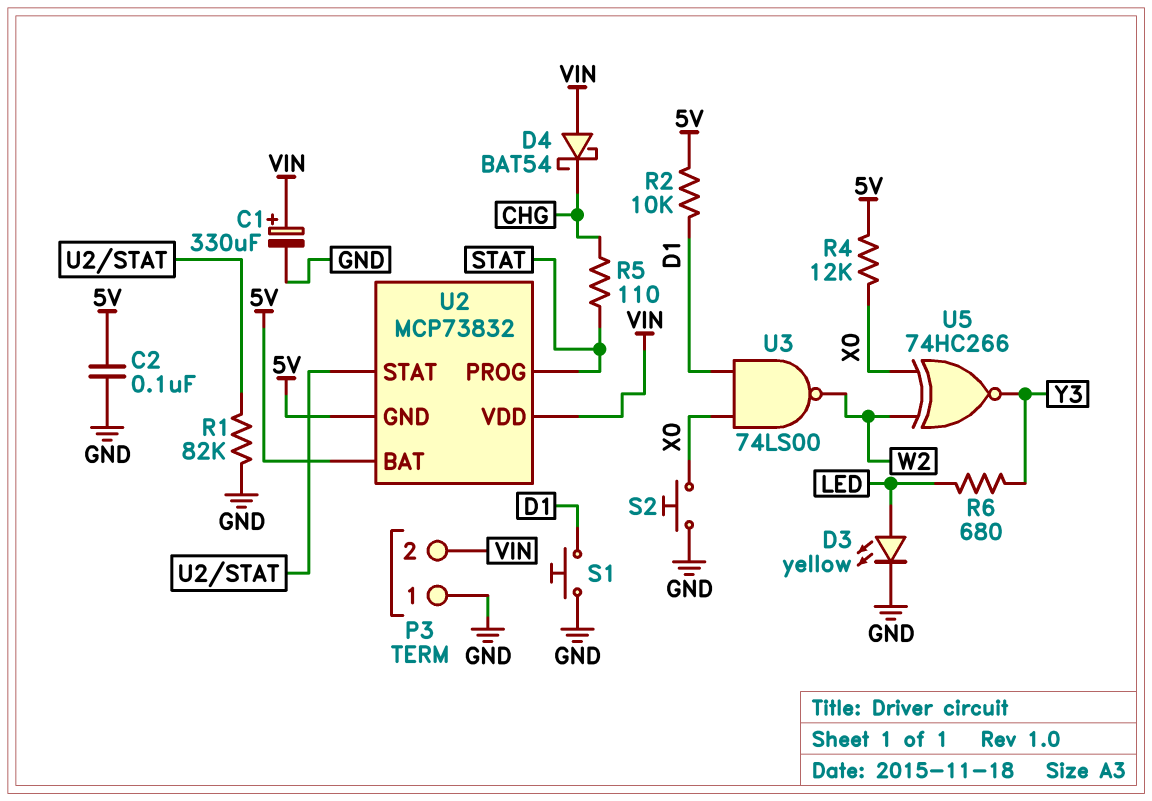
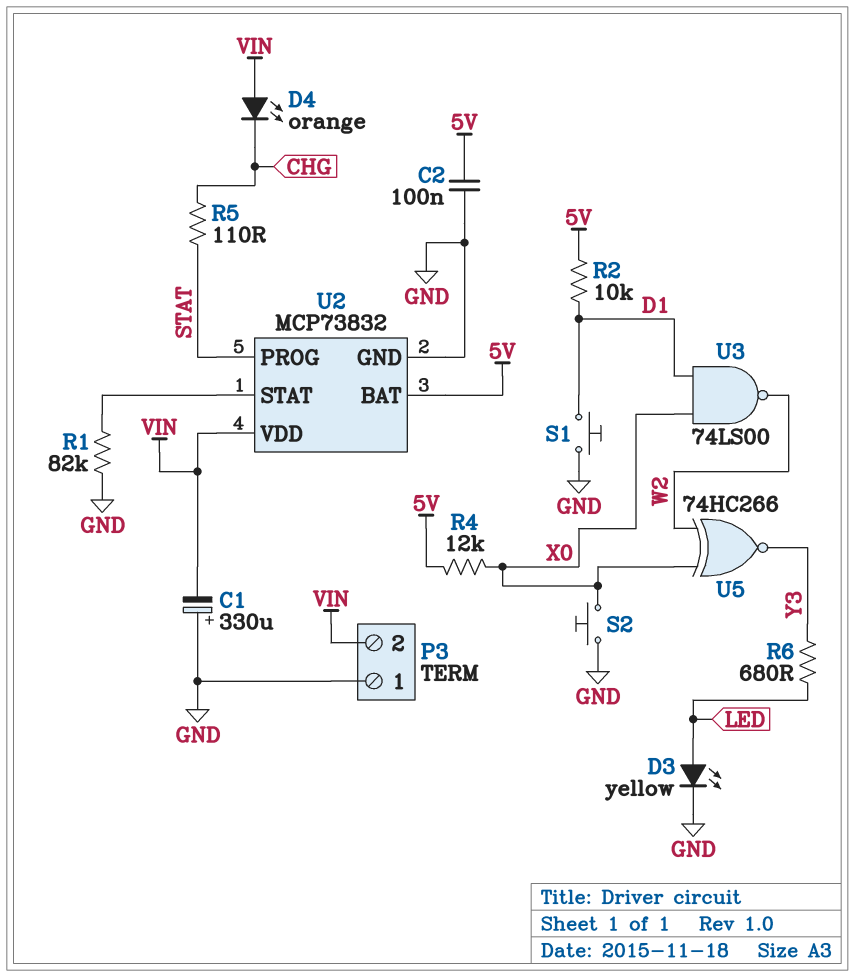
C1: 330uF (plus VIN, minus GND) -> 330uF (plus GND, minus VIN)
D4: schottky BAT54 (A VIN, K CHG) -> LED orange (A VIN, K CHG)
U2 pin GND: 5V -> GND

